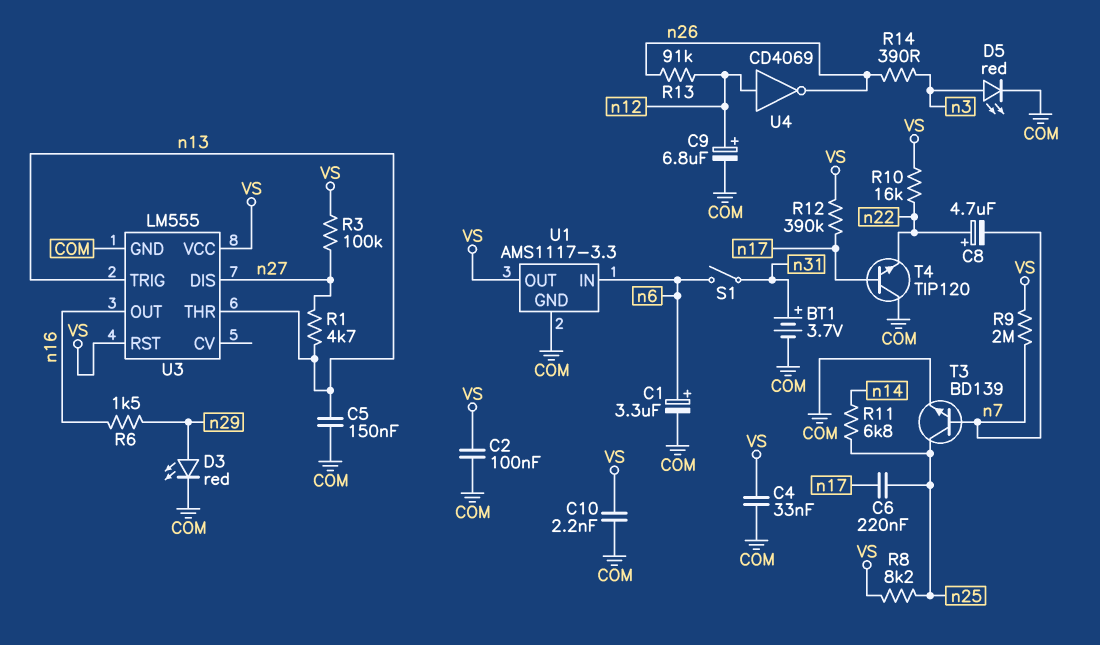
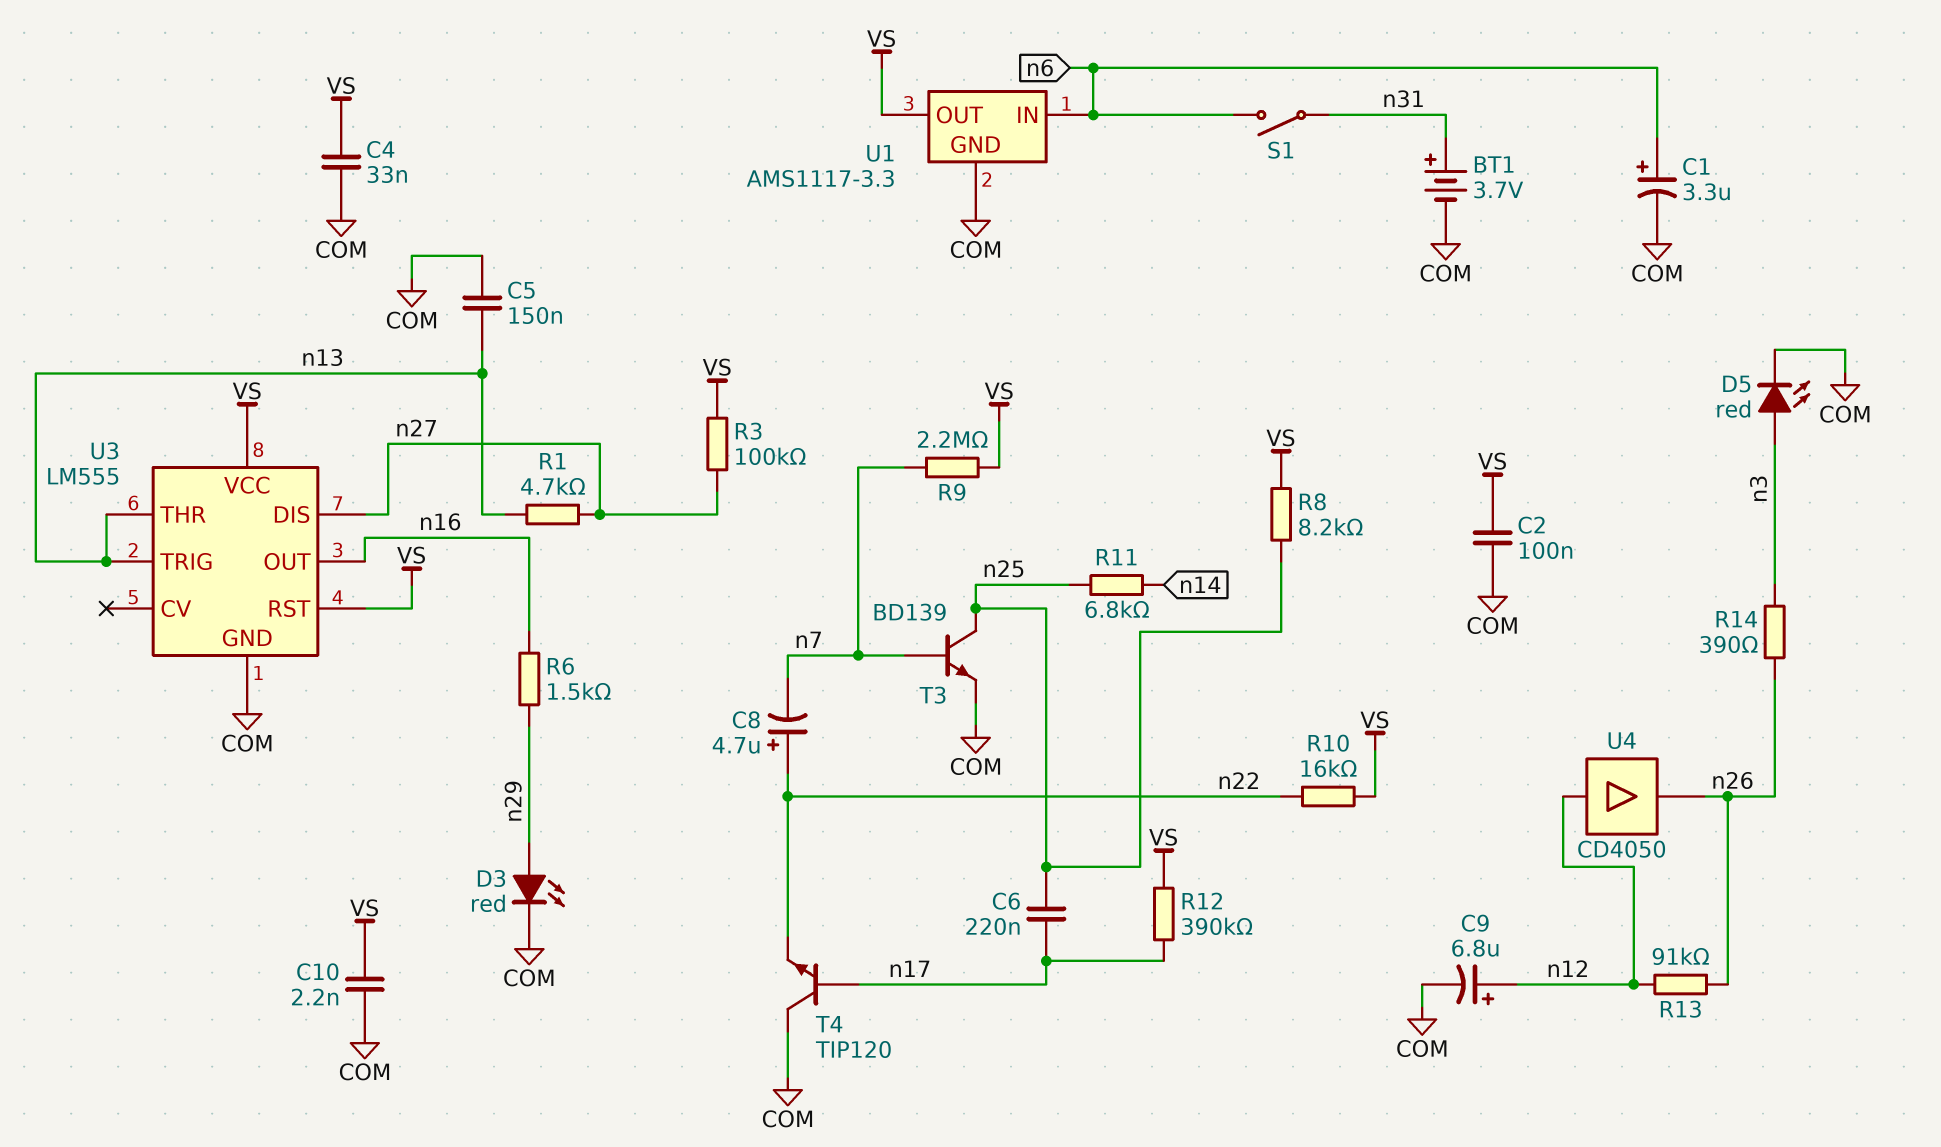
R9: 2M (VS, n7) -> 2.2M (VS, n7)
U4: NOT CD4069 (in n12, out n26) -> buffer CD4050 (in n12, out n26)

